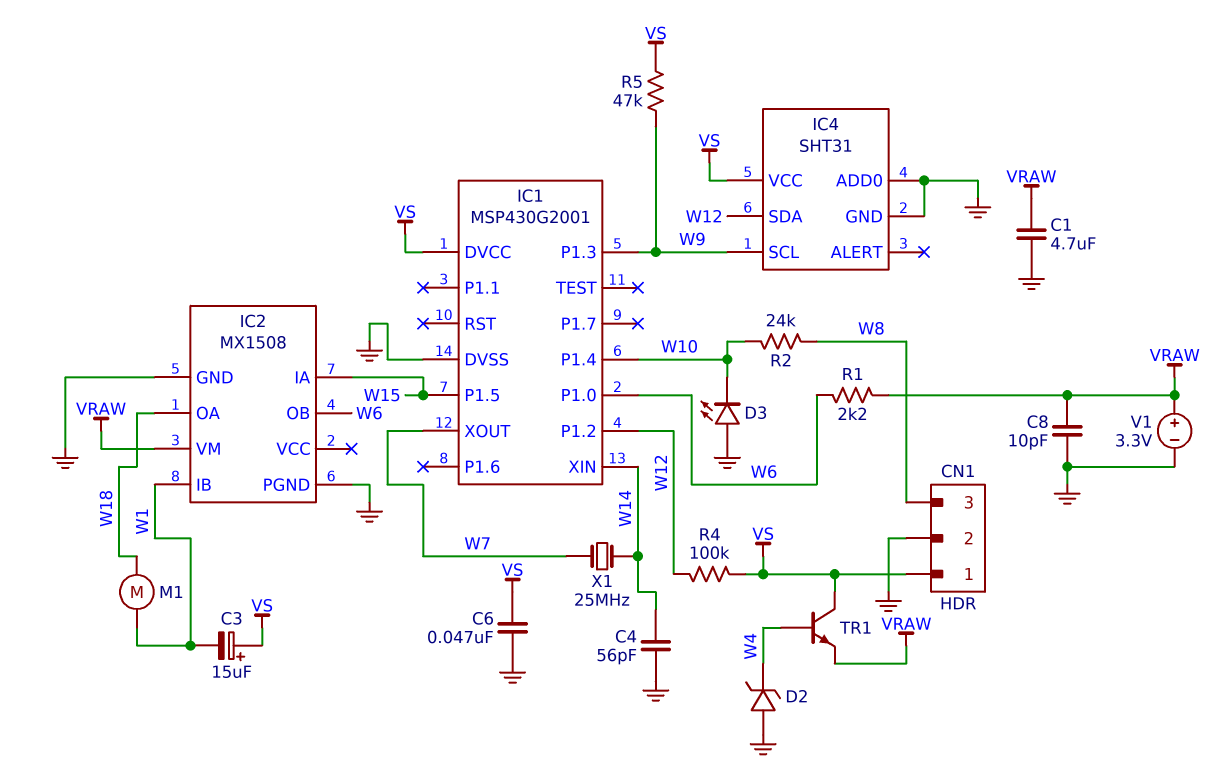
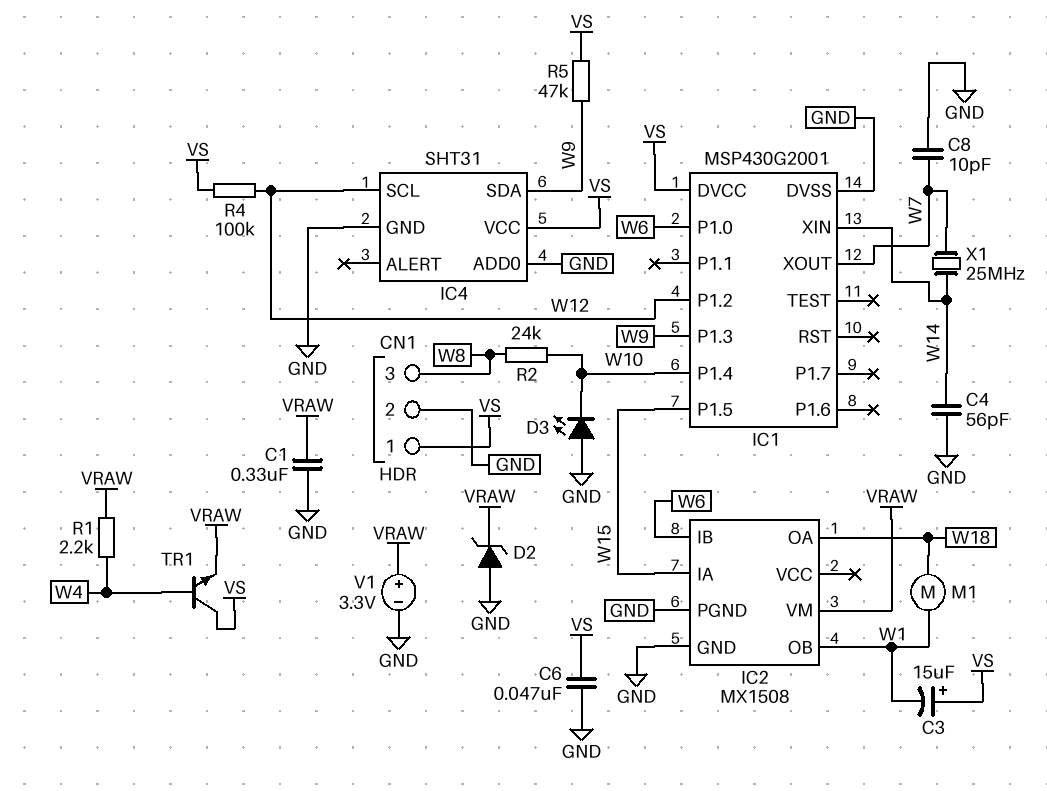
C1: 4.7uF (GND, VRAW) -> 330nF (GND, VRAW)
C8: 10pF (GND, VRAW) -> 10pF (GND, W7)
D2: zener (A GND, K W4) -> zener (A GND, K VRAW)
IC2 pin IB: W1 -> W6
IC2 pin OB: W6 -> W1
IC4 pin SCL: W9 -> W12
IC4 pin SDA: W12 -> W9
R1: 2.2k (VRAW, W6) -> 2.2k (VRAW, W4)

